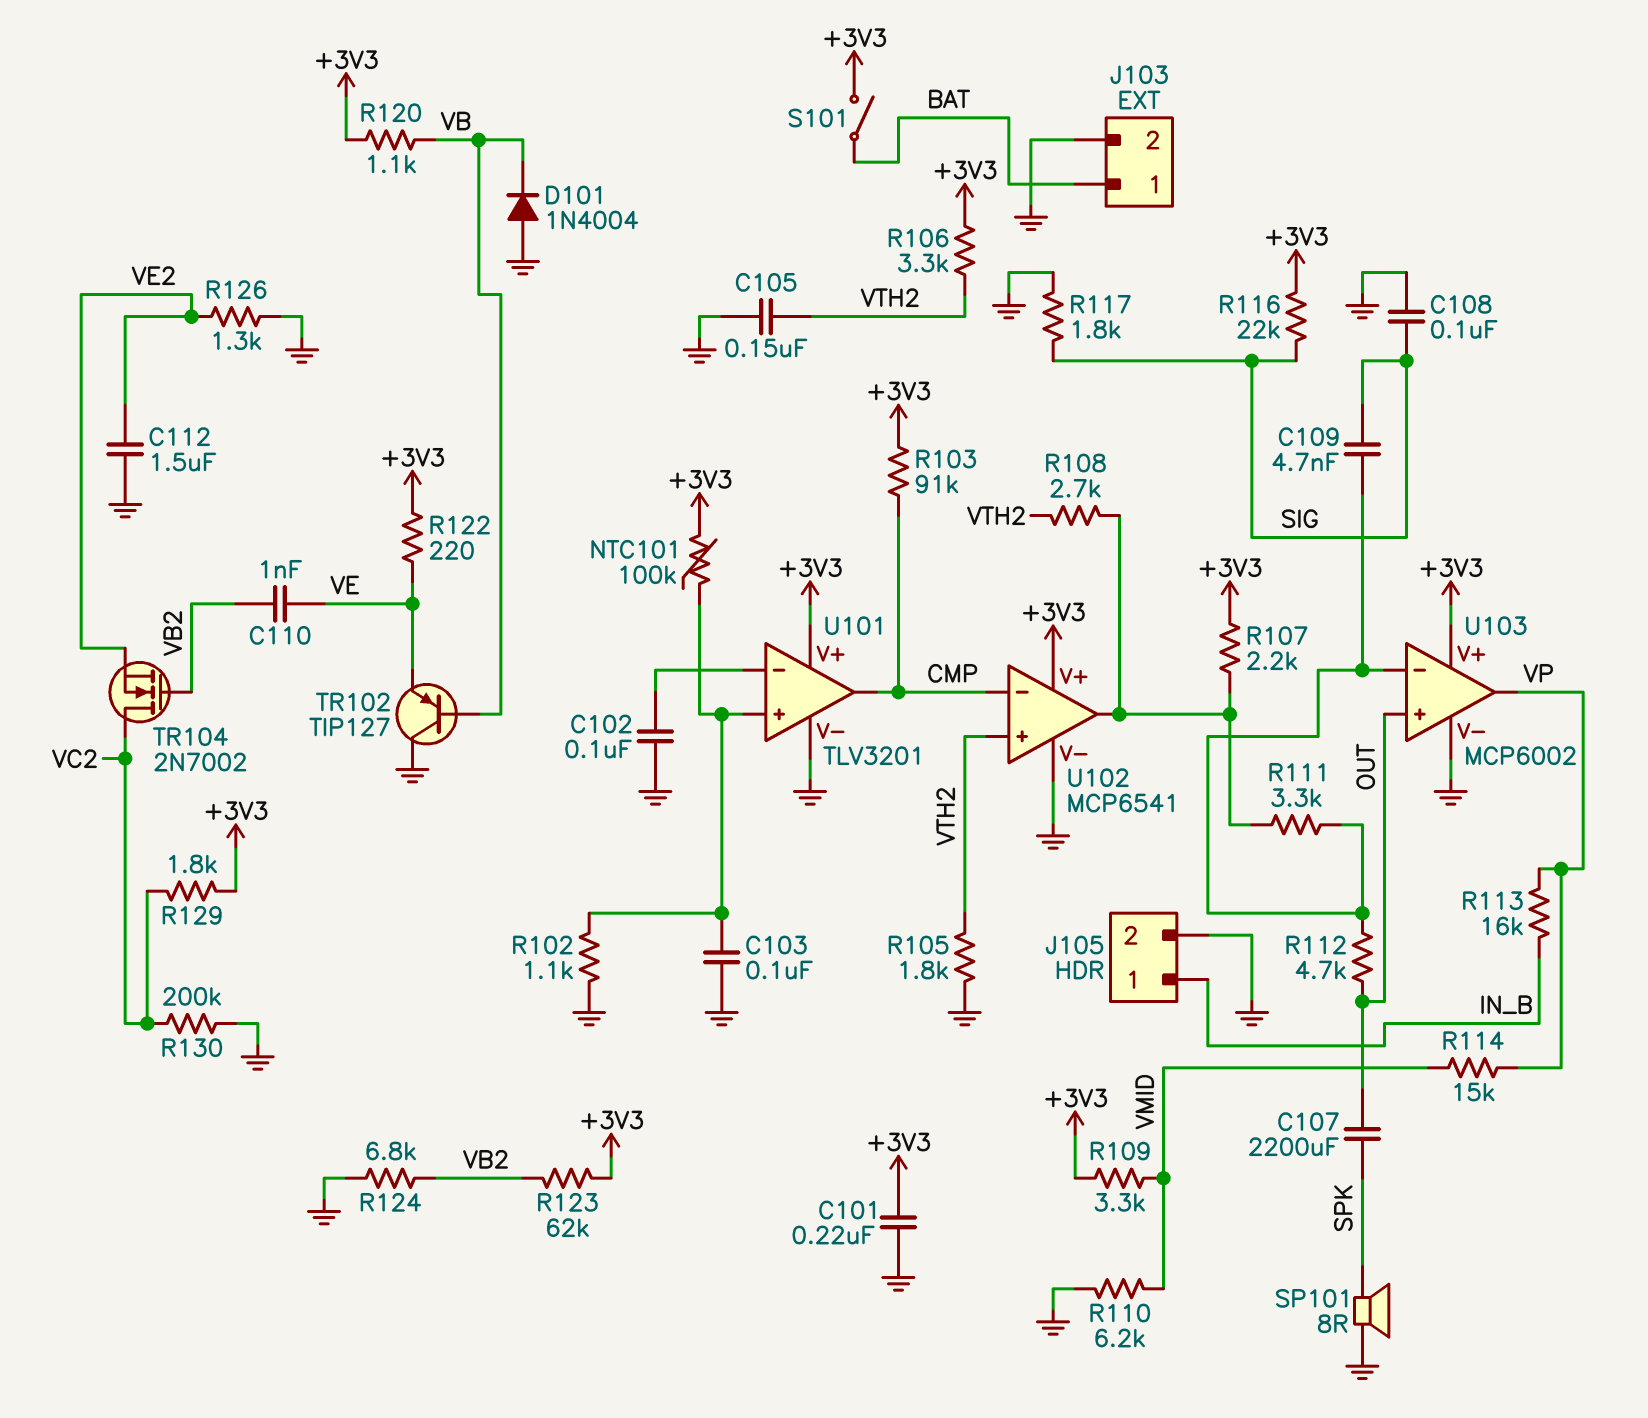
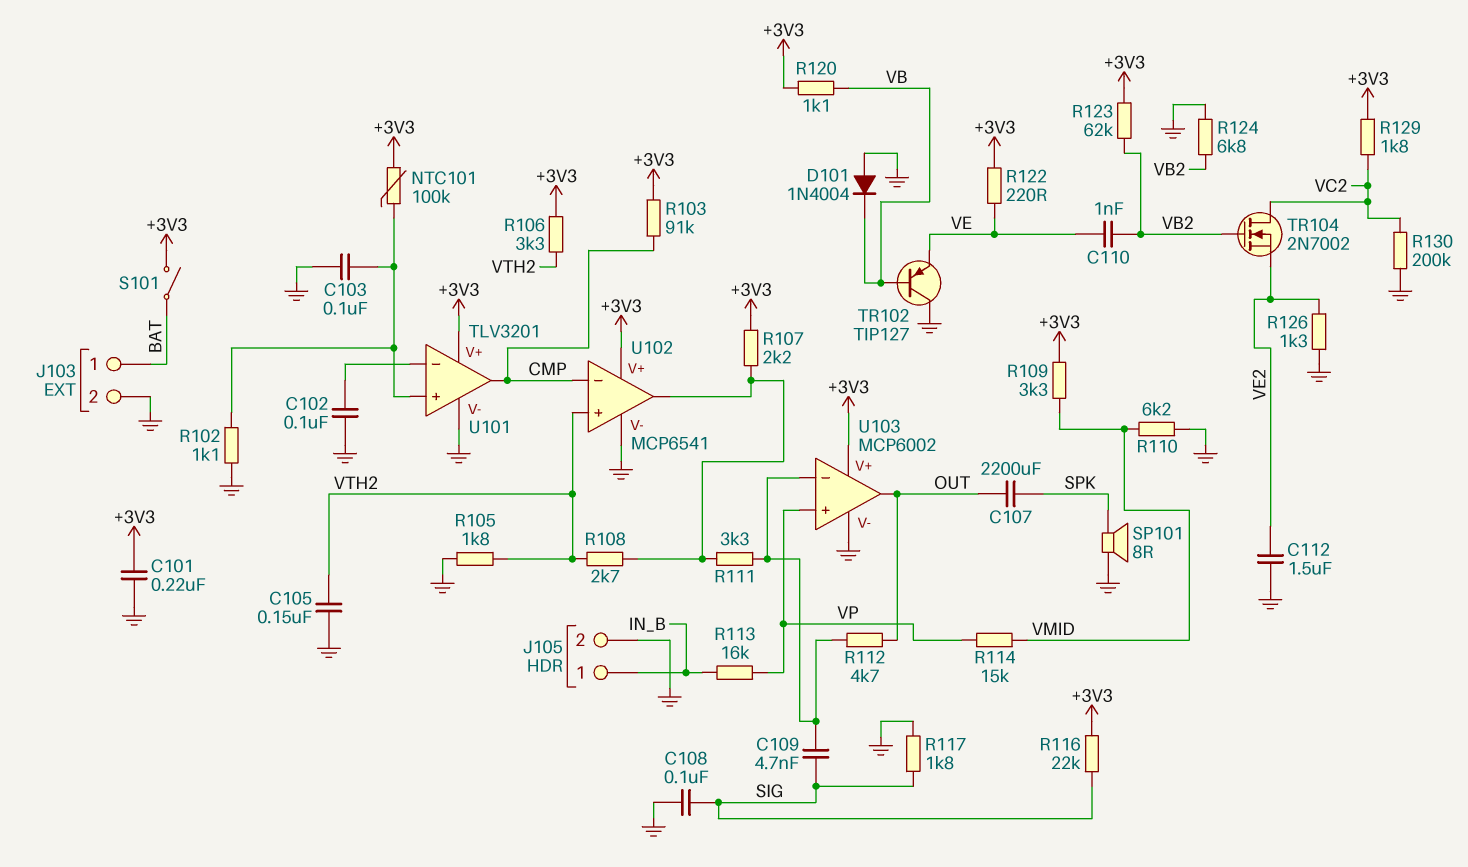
U103 pin in+: OUT -> VP
U103 pin out: VP -> OUT

